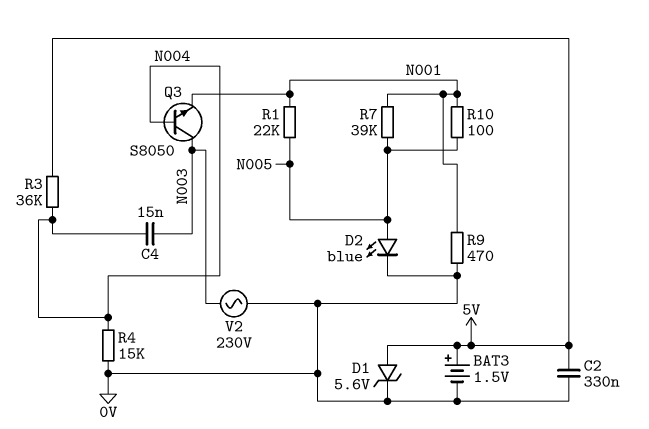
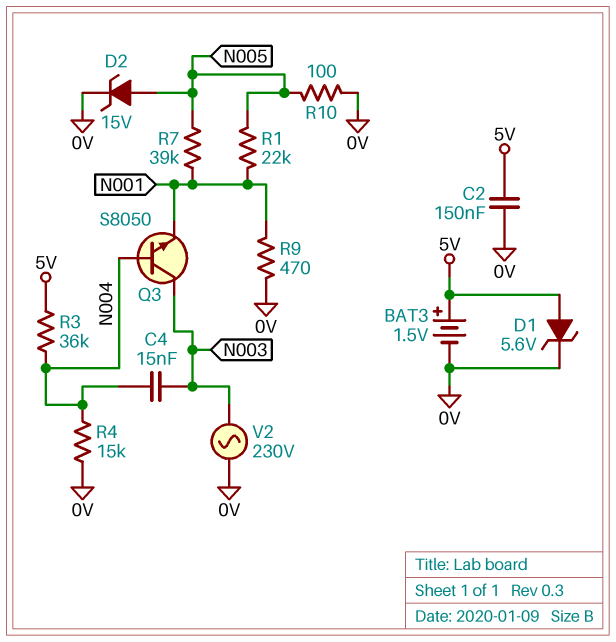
C2: 330nF (0V, 5V) -> 150nF (0V, 5V)
D2: LED blue (A N005, K 0V) -> zener 15V (A N005, K 0V)
R10: 100 (N001, N005) -> 100 (0V, N005)

